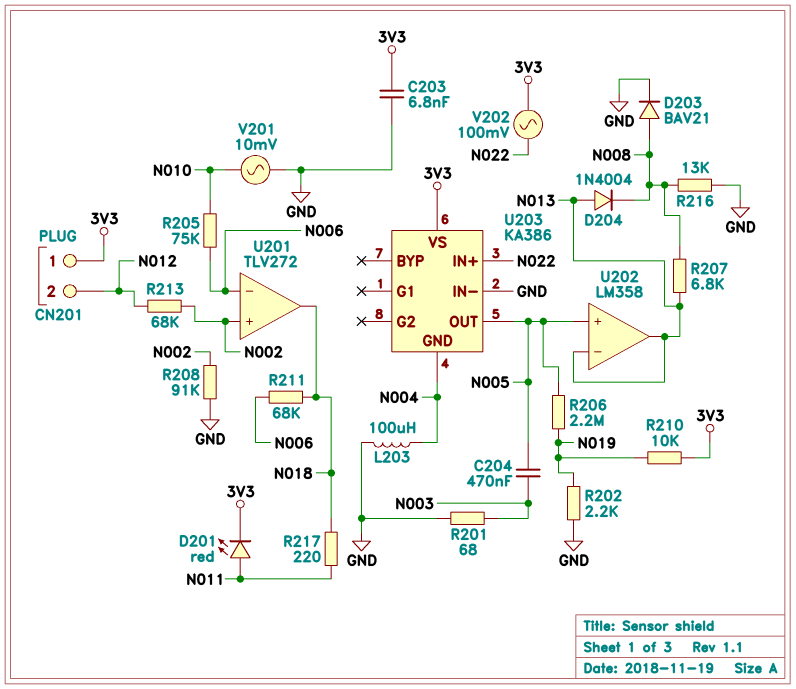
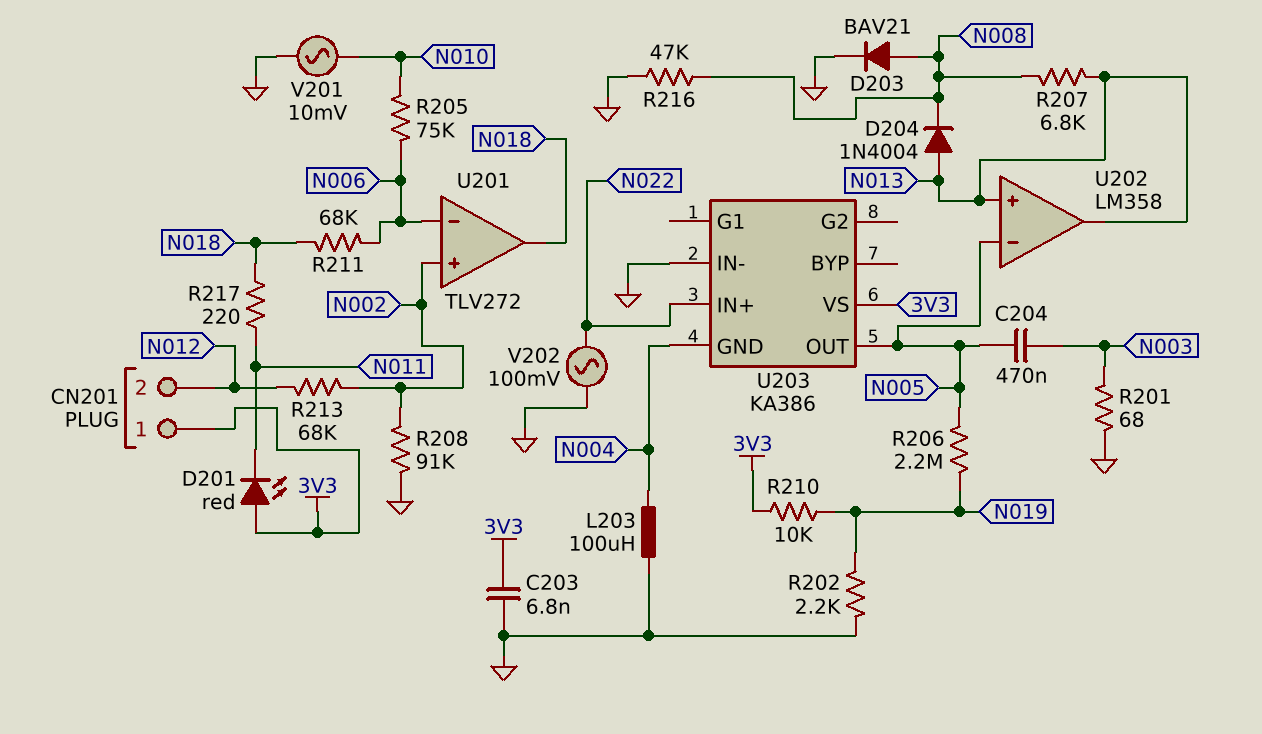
D201: LED red (A N011, K 3V3) -> LED red (A 3V3, K N011)
R216: 13k (GND, N008) -> 47k (GND, N008)
U202 pin in+: N005 -> N013
U202 pin in-: N013 -> N005
V202: AC 100mV (3V3, N022) -> AC 100mV (GND, N022)

